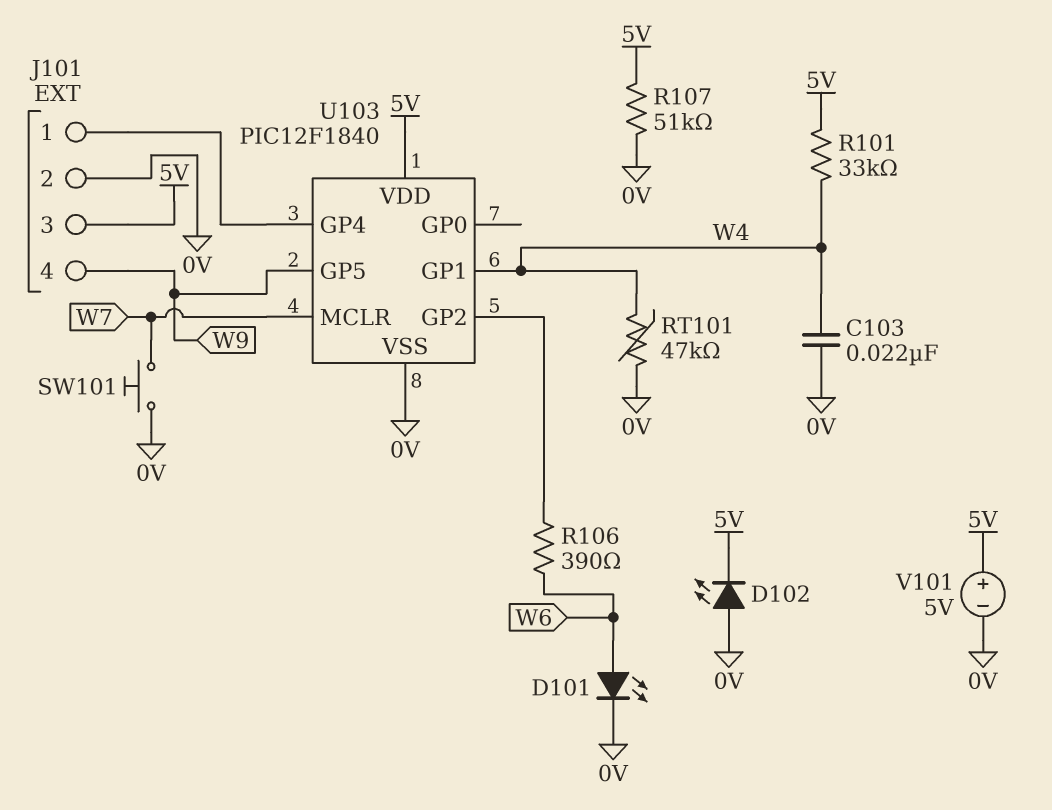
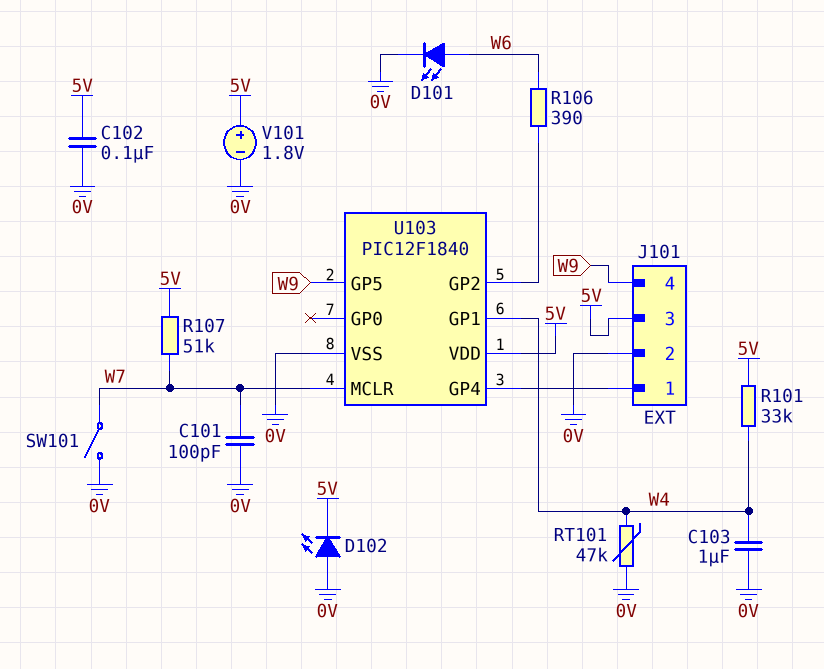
C101: none -> 100pF (0V, W7)
C102: none -> 100nF (0V, 5V)
C103: 22nF (0V, W4) -> 1uF (0V, W4)
R107: 51k (0V, 5V) -> 51k (5V, W7)
SW101: button (0V, W7) -> switch (0V, W7)
V101: 5V (plus 5V, minus 0V) -> 1.8V (plus 5V, minus 0V)

